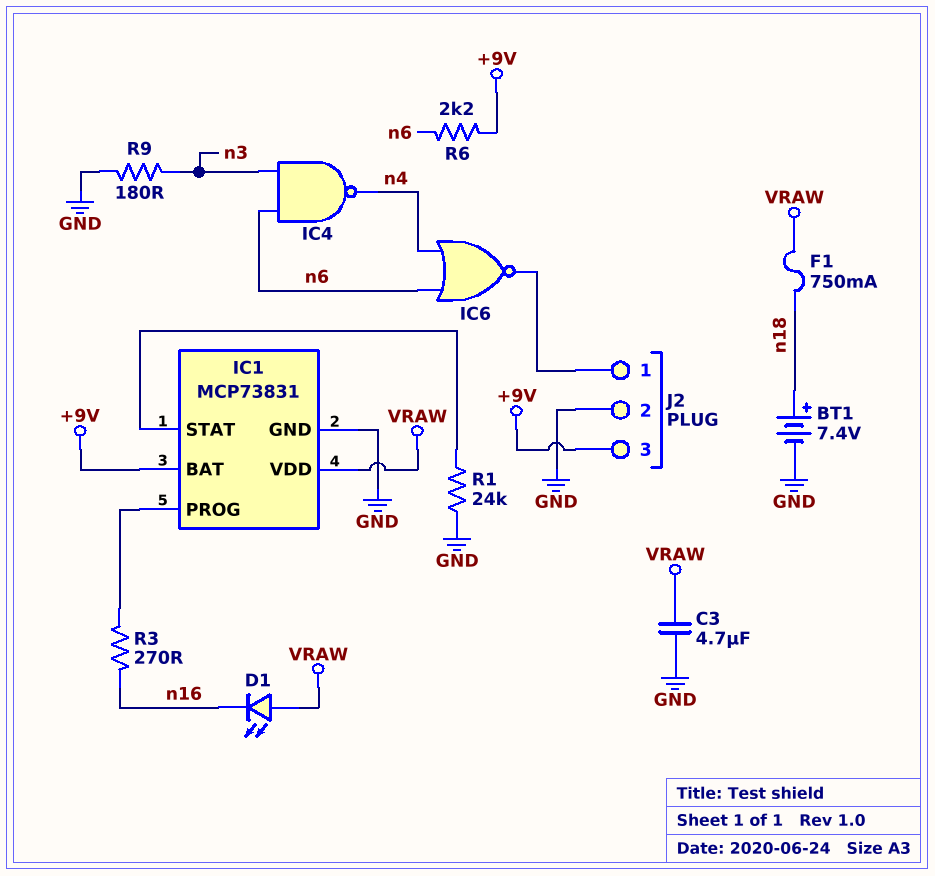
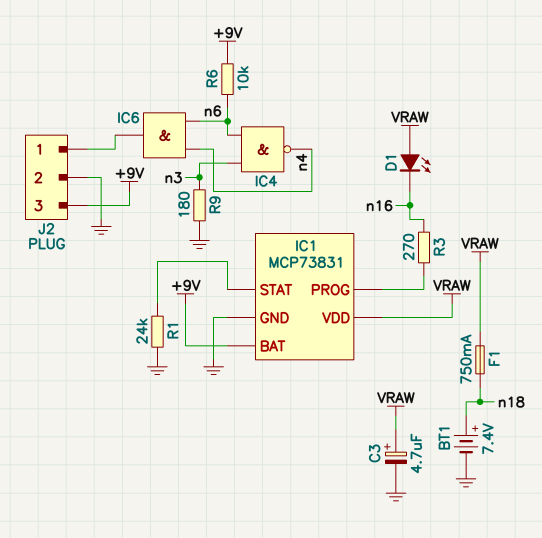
C3: 4.7uF (GND, VRAW) -> 4.7uF (plus VRAW, minus GND)
IC6: NOR (in n4, in n6, out J2/1) -> AND (in n4, in n6, out J2/1)
R6: 2.2k (+9V, n6) -> 10k (+9V, n6)

